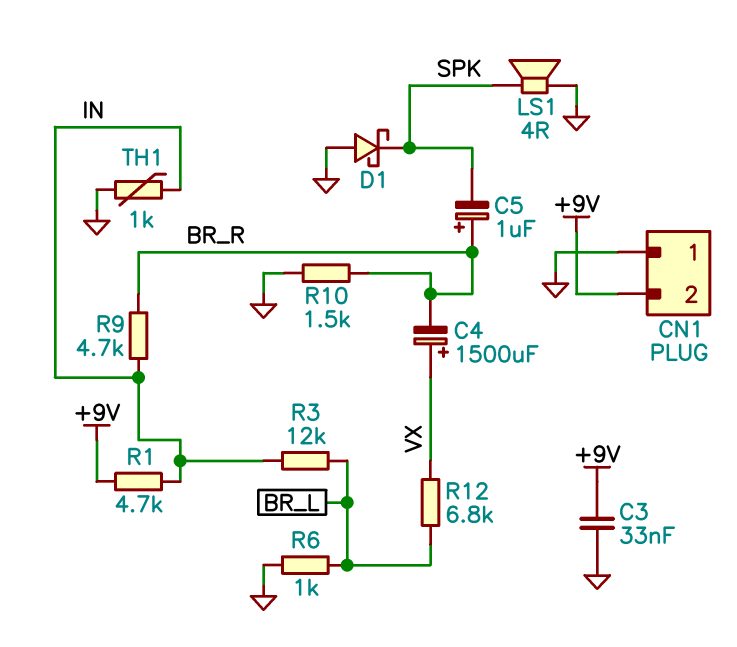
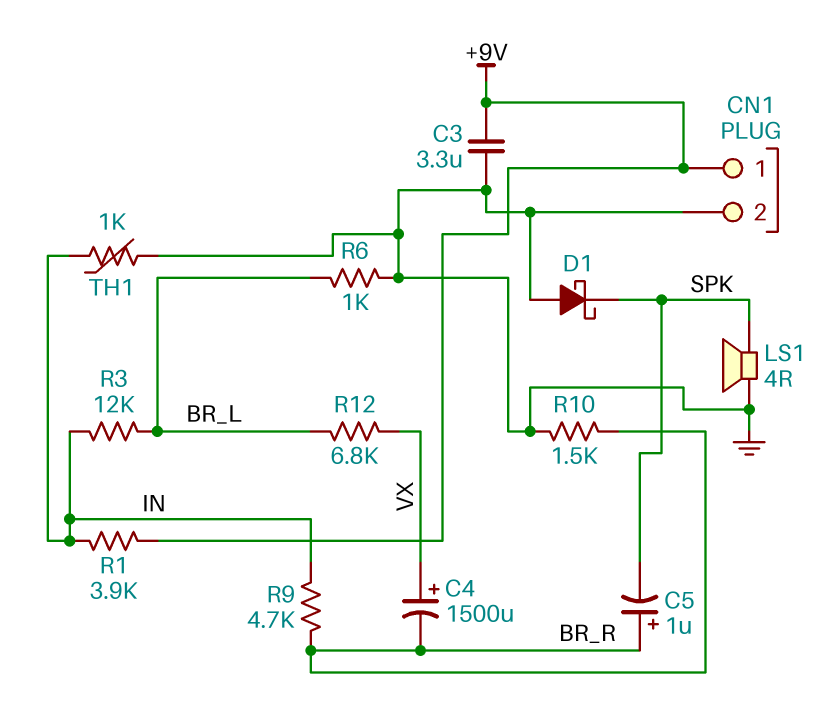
C3: 33nF (+9V, GND) -> 3.3uF (+9V, GND)
CN1 pin 1: GND -> +9V
CN1 pin 2: +9V -> GND
R1: 4.7k (+9V, IN) -> 3.9k (+9V, IN)

